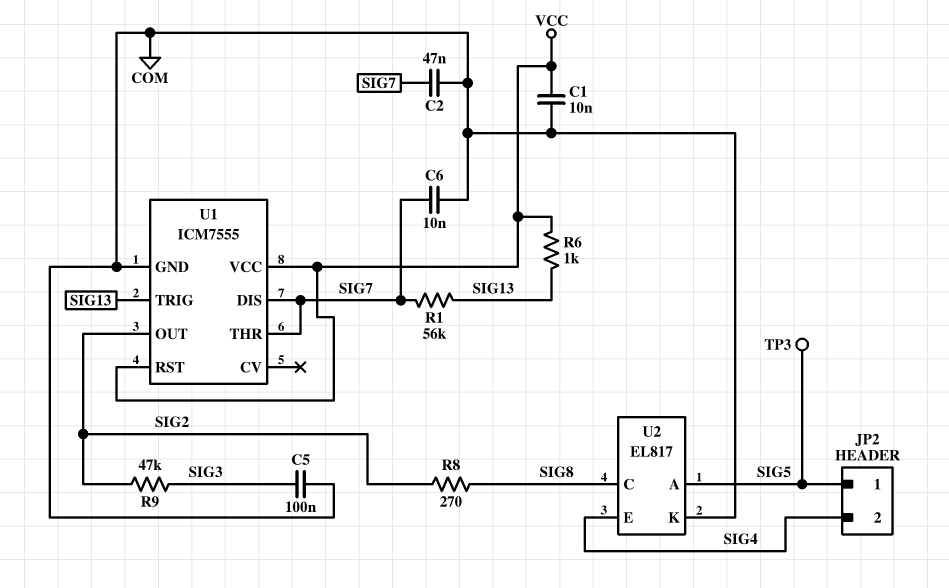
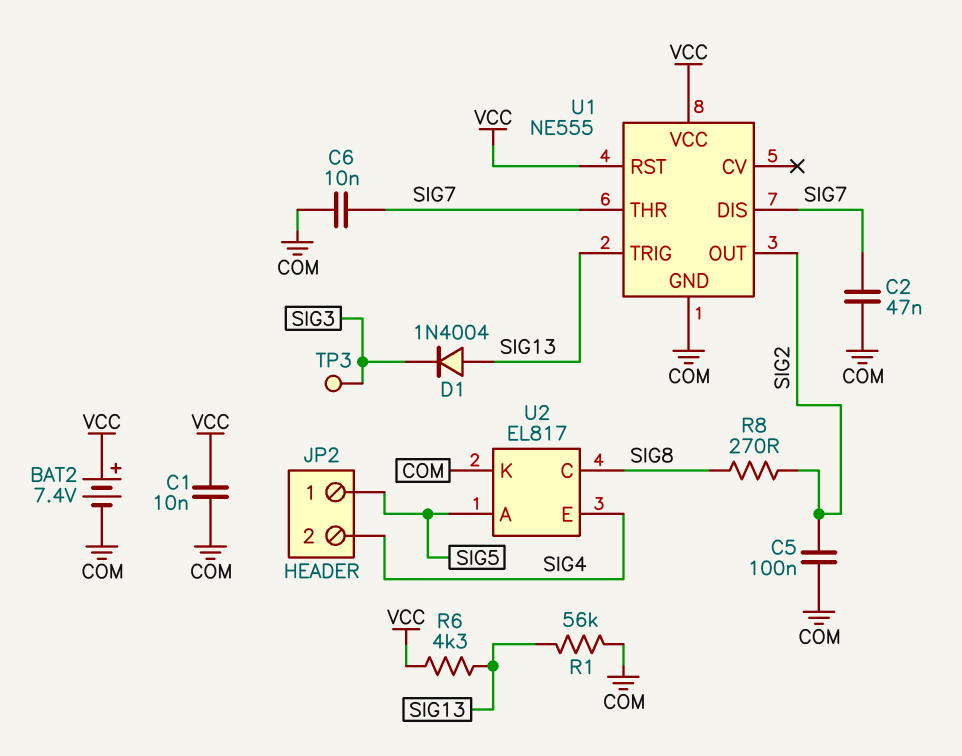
BAT2: none -> 7.4V (plus VCC, minus COM)
C5: 100nF (COM, SIG3) -> 100nF (COM, SIG2)
D1: none -> diode 1N4004 (A SIG13, K SIG3)
R1: 56k (SIG7, SIG13) -> 56k (COM, SIG13)
R6: 1k (SIG13, VCC) -> 4.3k (SIG13, VCC)
R9: 47k (SIG2, SIG3) -> none
TP3: test point (SIG5) -> test point (SIG3)
U1: ICM7555 -> NE555

